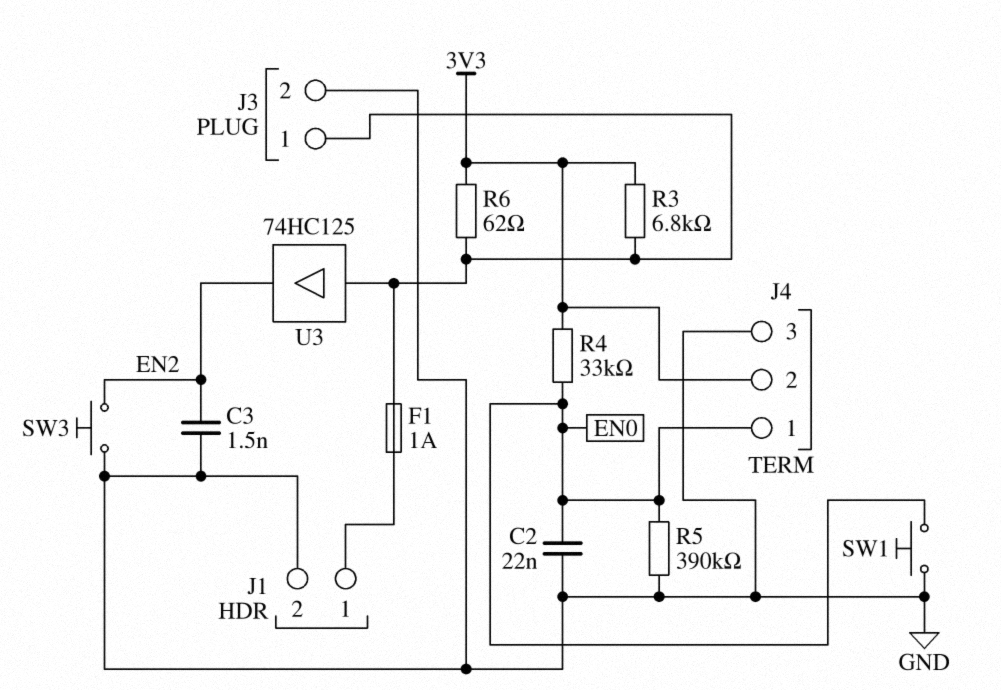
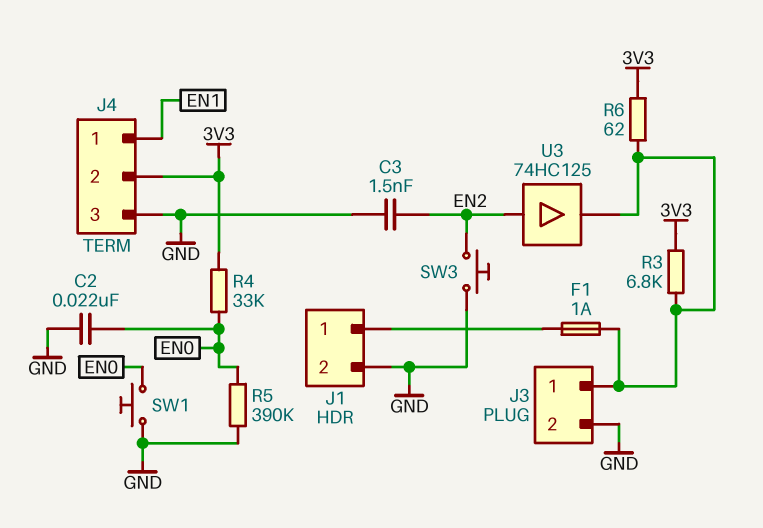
J4 pin 1: EN0 -> EN1
U3: buffer 74HC125 (in J3/1, out EN2) -> buffer 74HC125 (in EN2, out J3/1)

